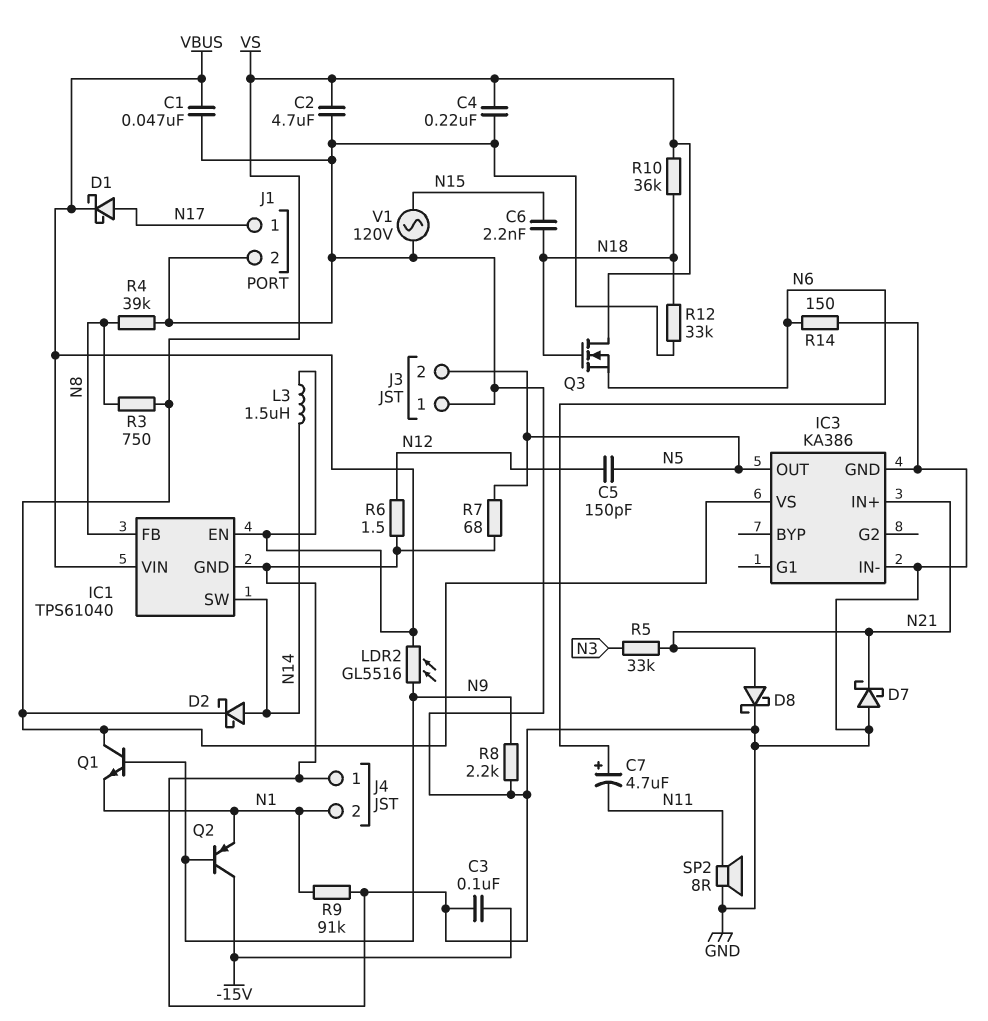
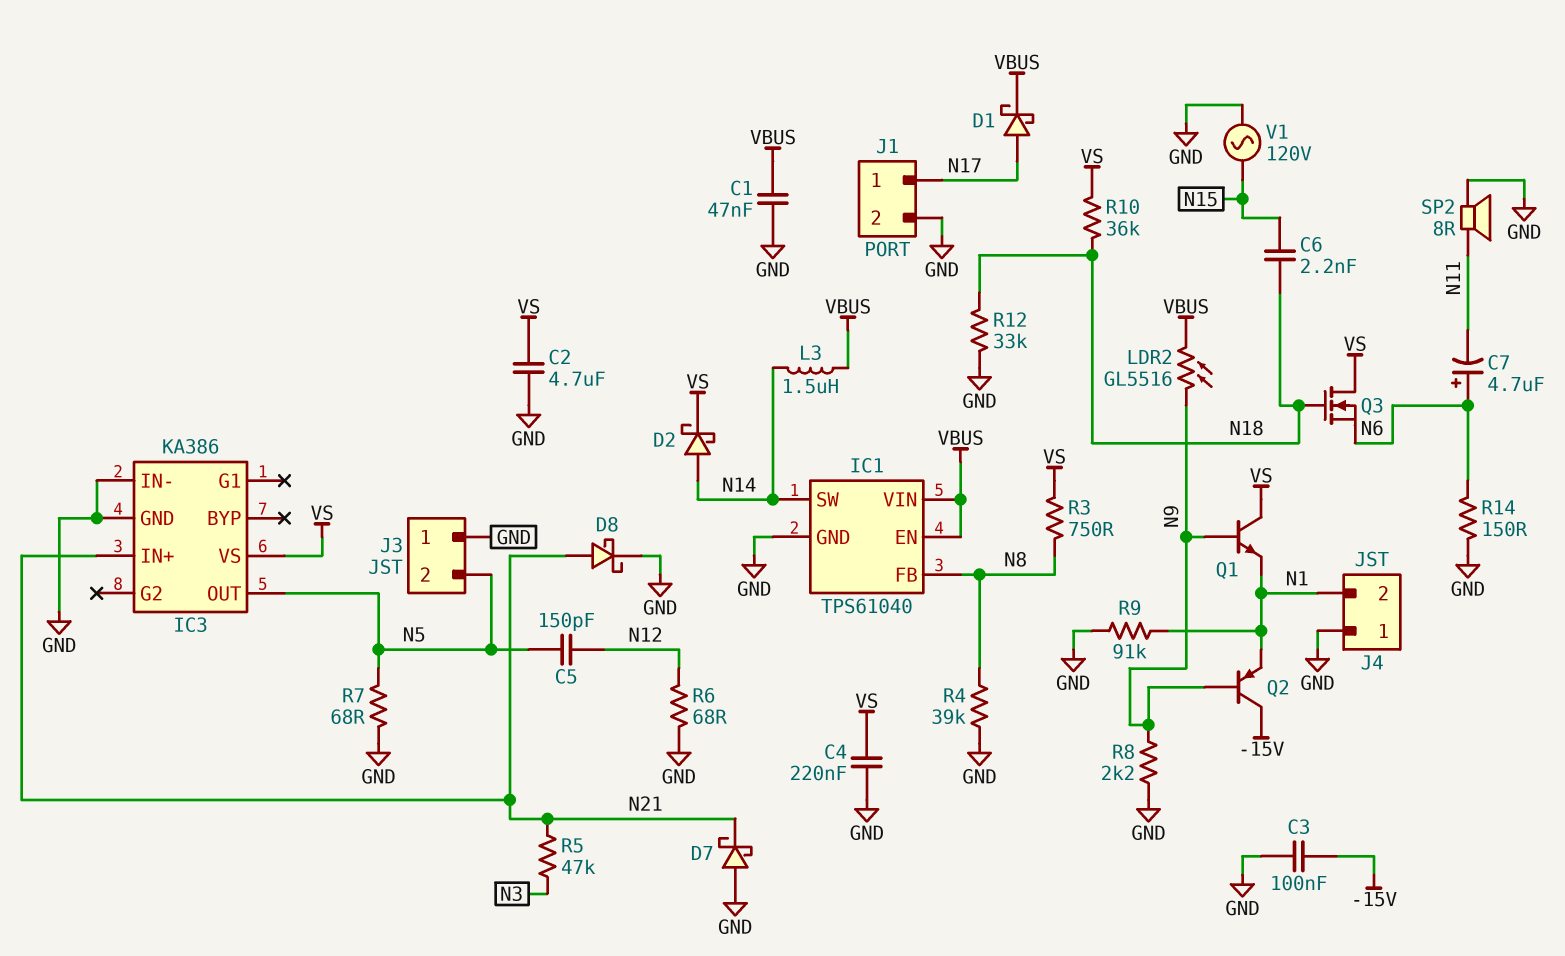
R5: 33k (N3, N21) -> 47k (N3, N21)
R6: 1.5 (GND, N12) -> 68 (GND, N12)

